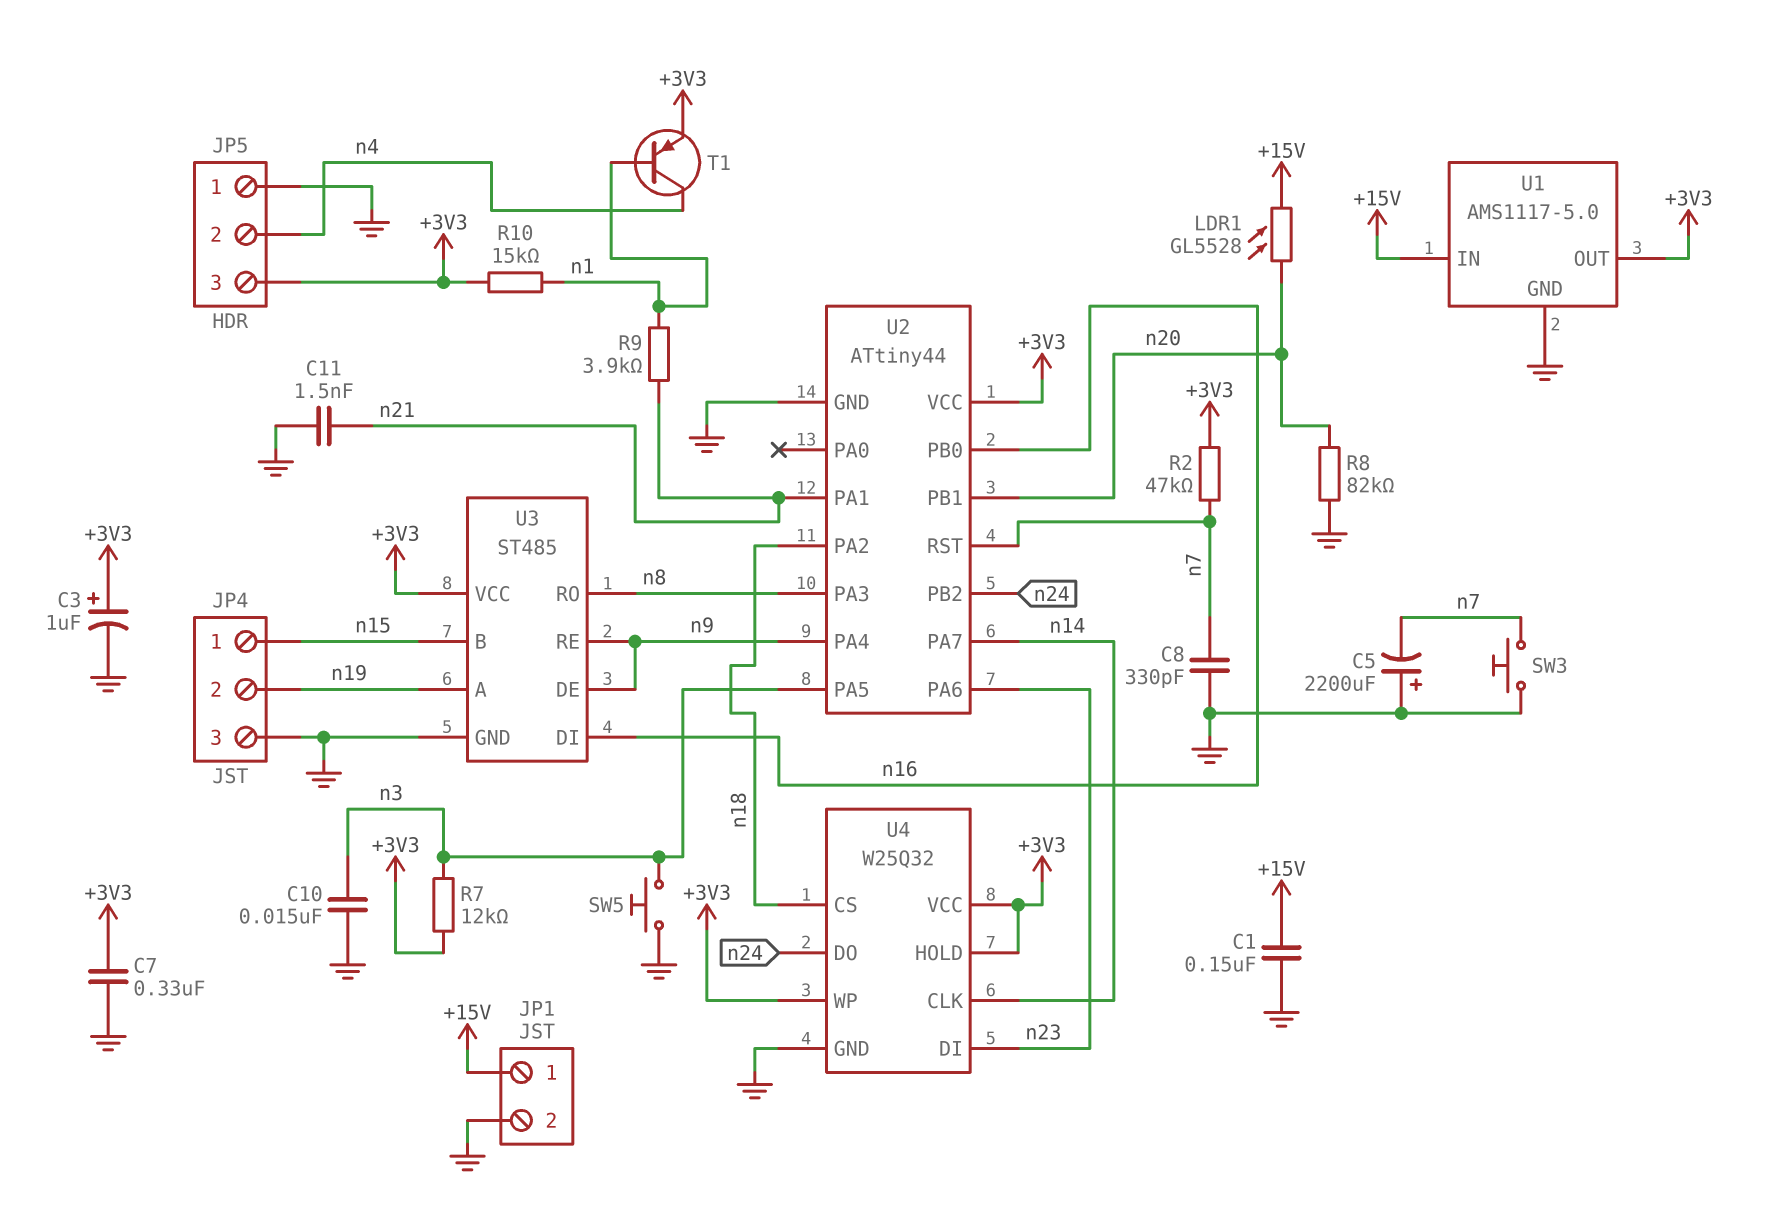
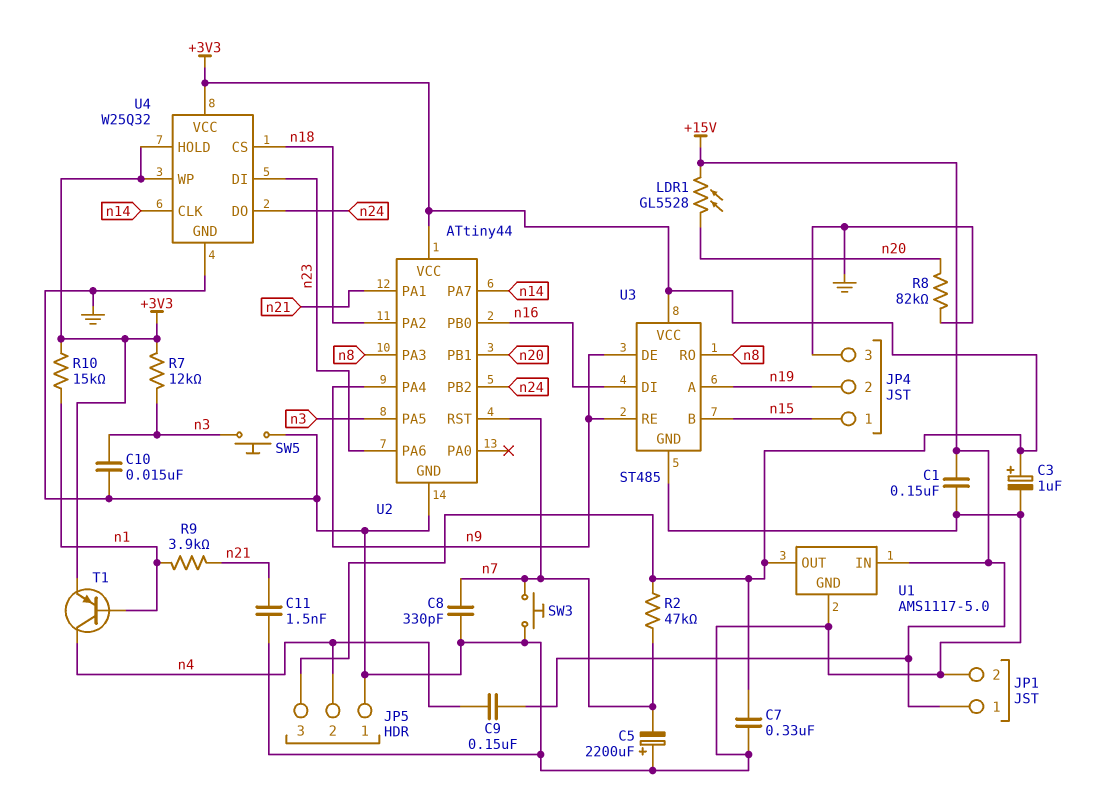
C9: none -> 150nF (+15V, n4)

